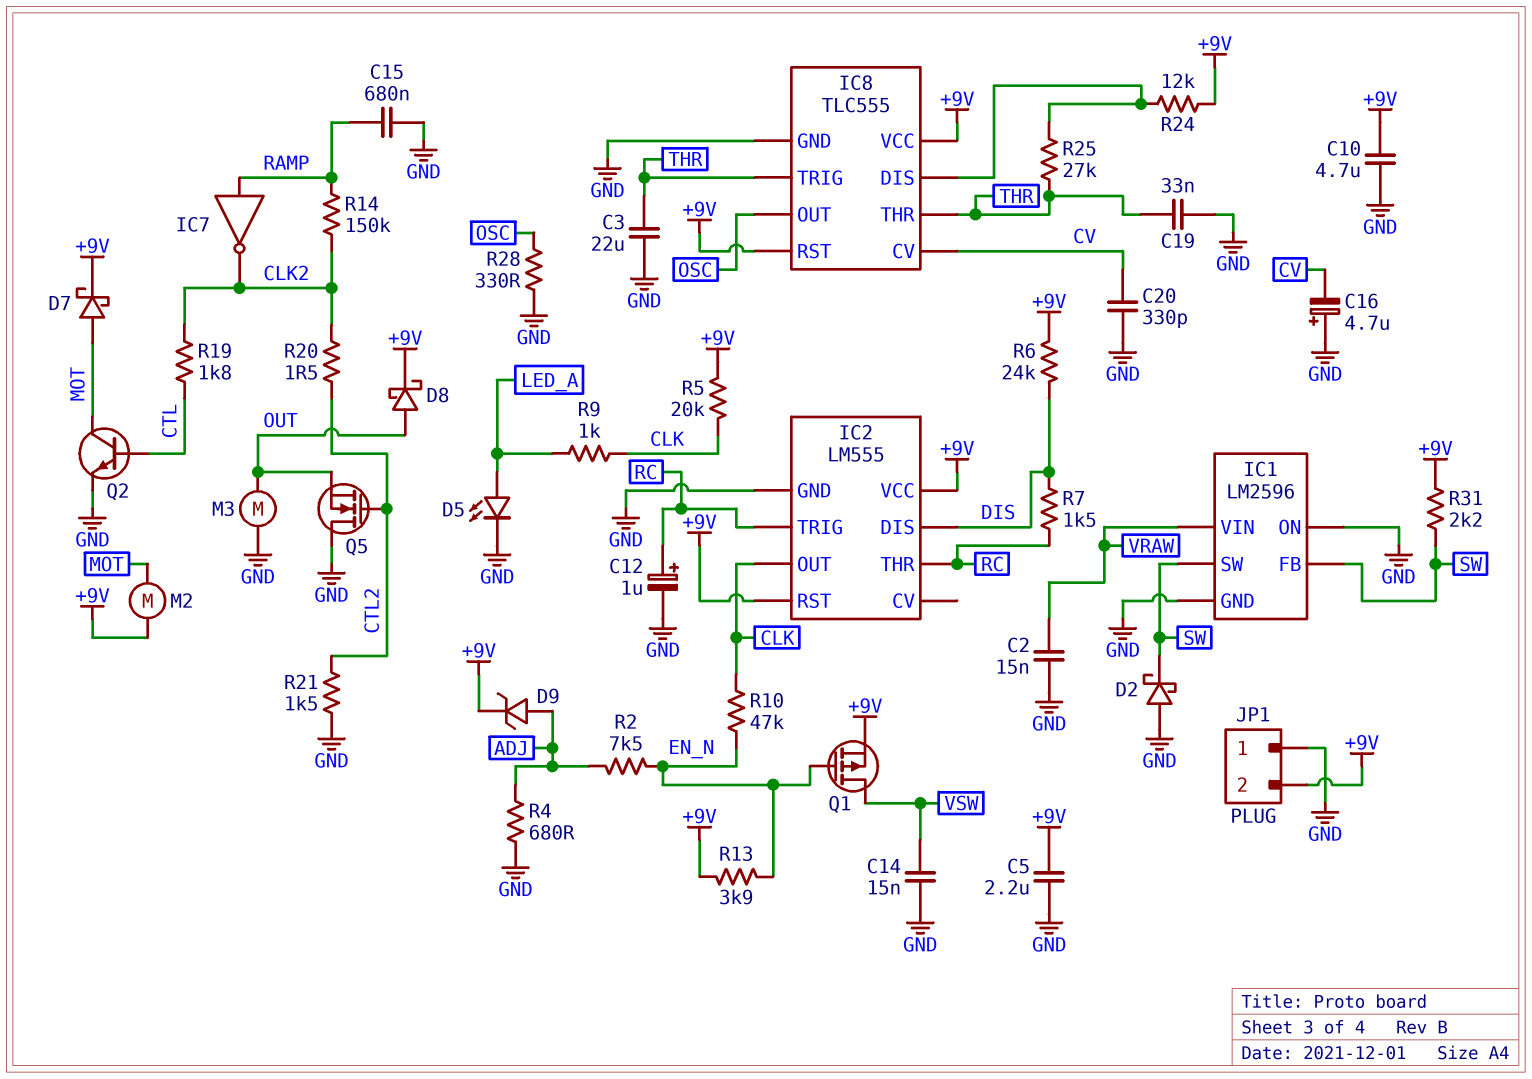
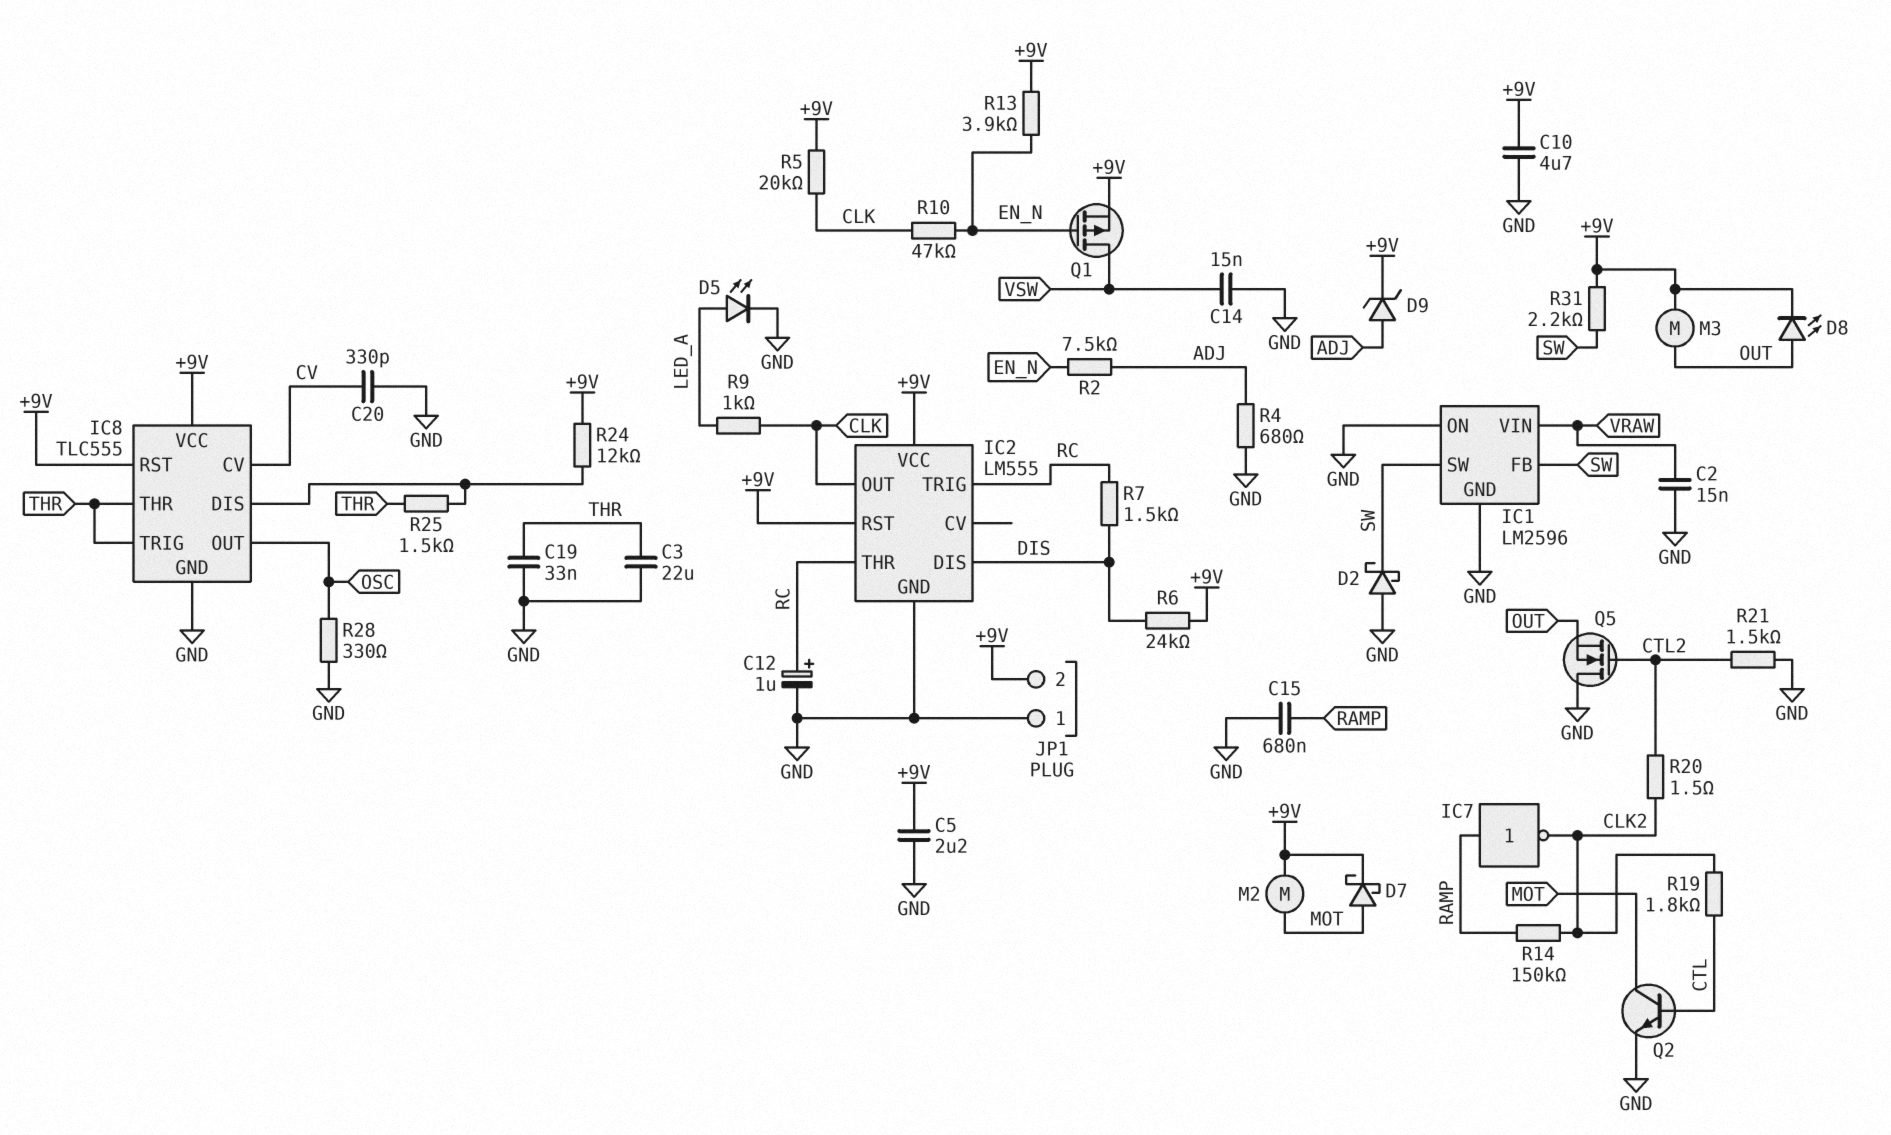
C16: 4.7uF (plus GND, minus CV) -> none
D8: schottky (A OUT, K +9V) -> LED (A OUT, K +9V)
M3: motor (GND, OUT) -> motor (+9V, OUT)
R25: 27k (IC8/DIS, THR) -> 1.5k (IC8/DIS, THR)

